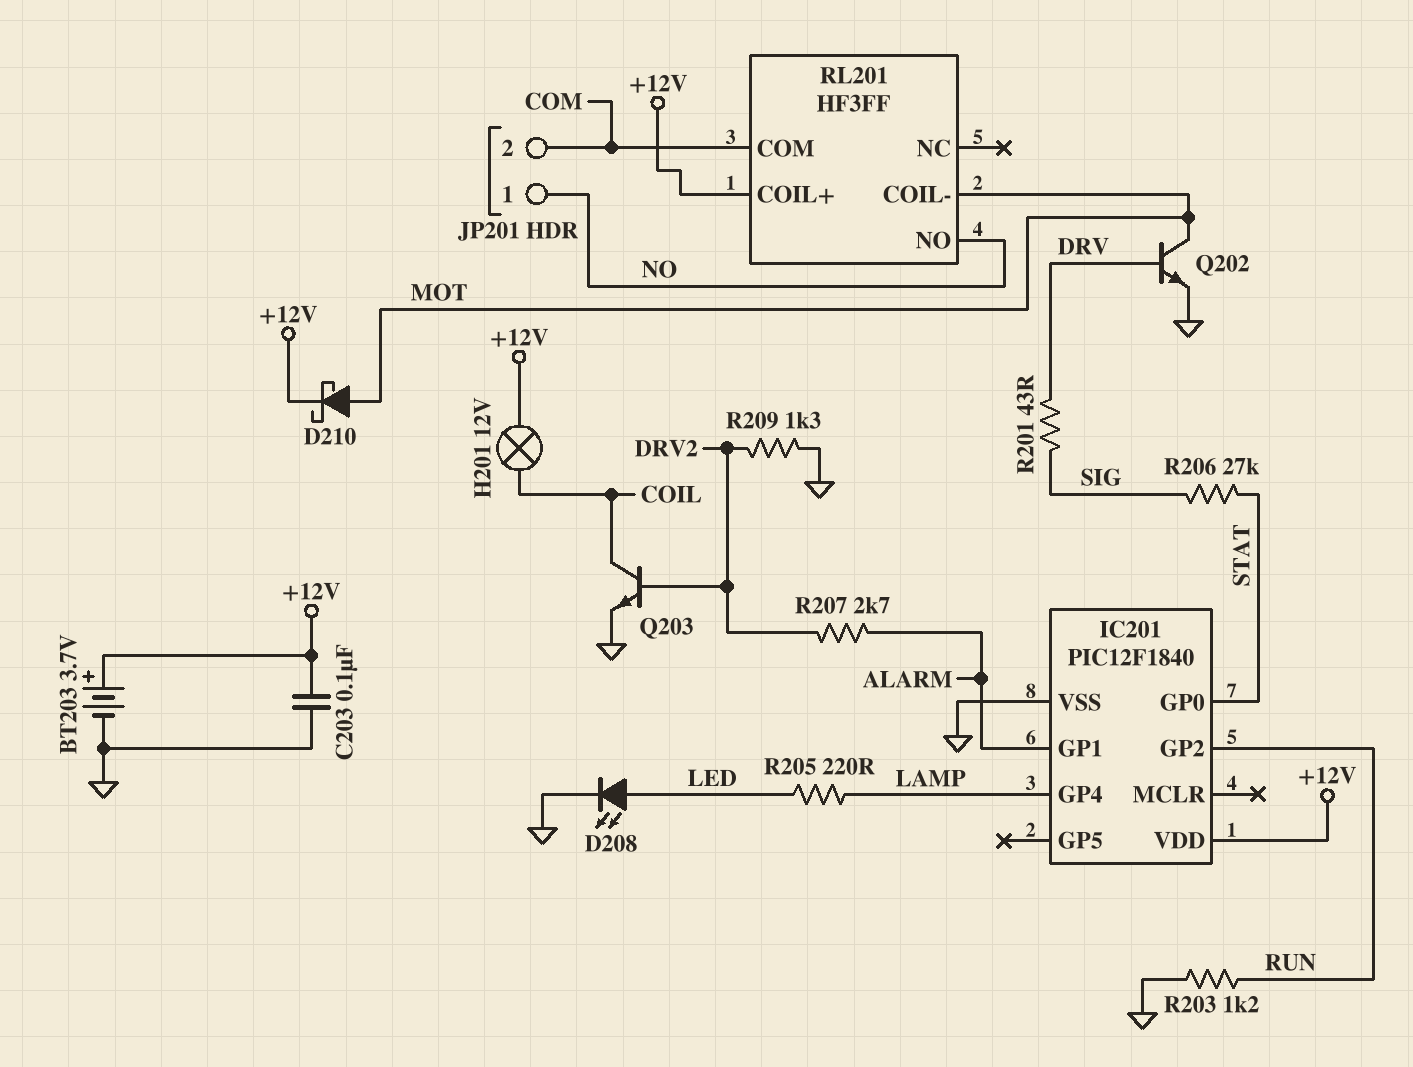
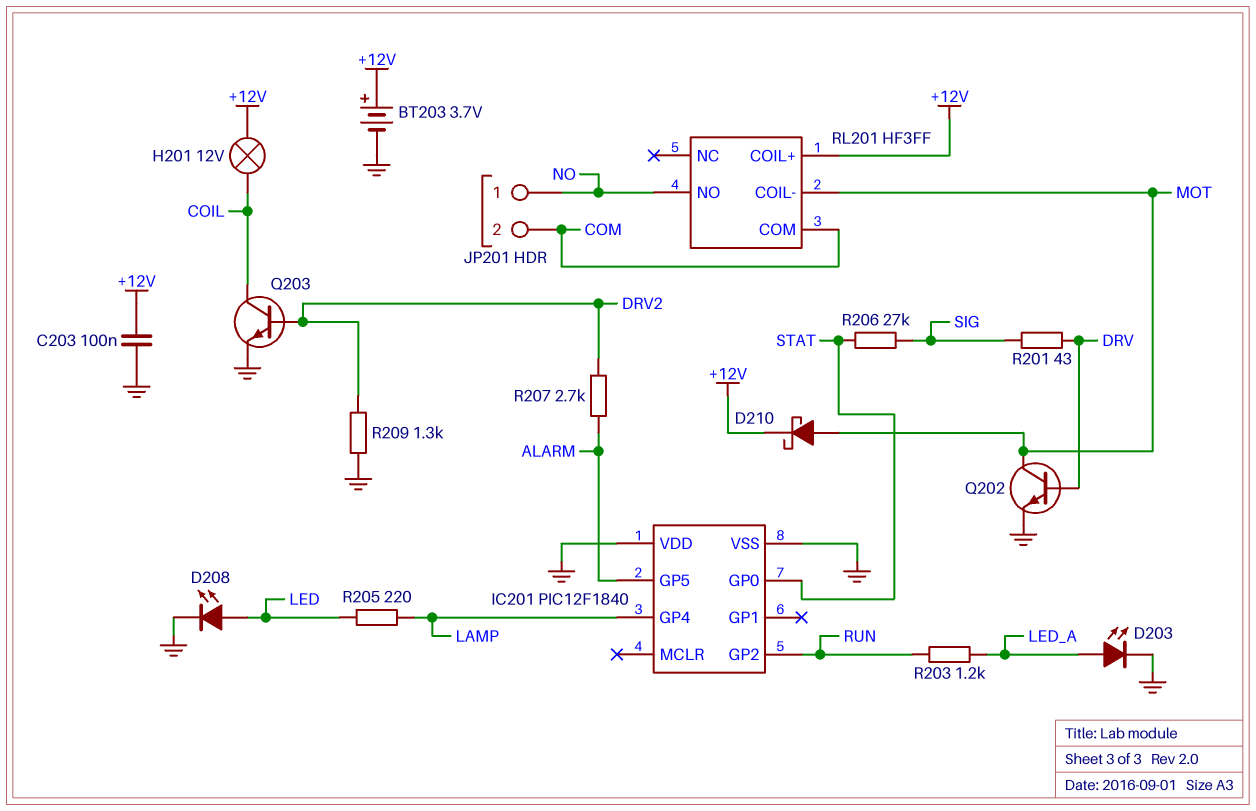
D203: none -> LED (A LED_A, K GND)
IC201 pin GP1: ALARM -> none
IC201 pin GP5: none -> ALARM
IC201 pin VDD: +12V -> GND
R203: 1.2k (GND, RUN) -> 1.2k (LED_A, RUN)

